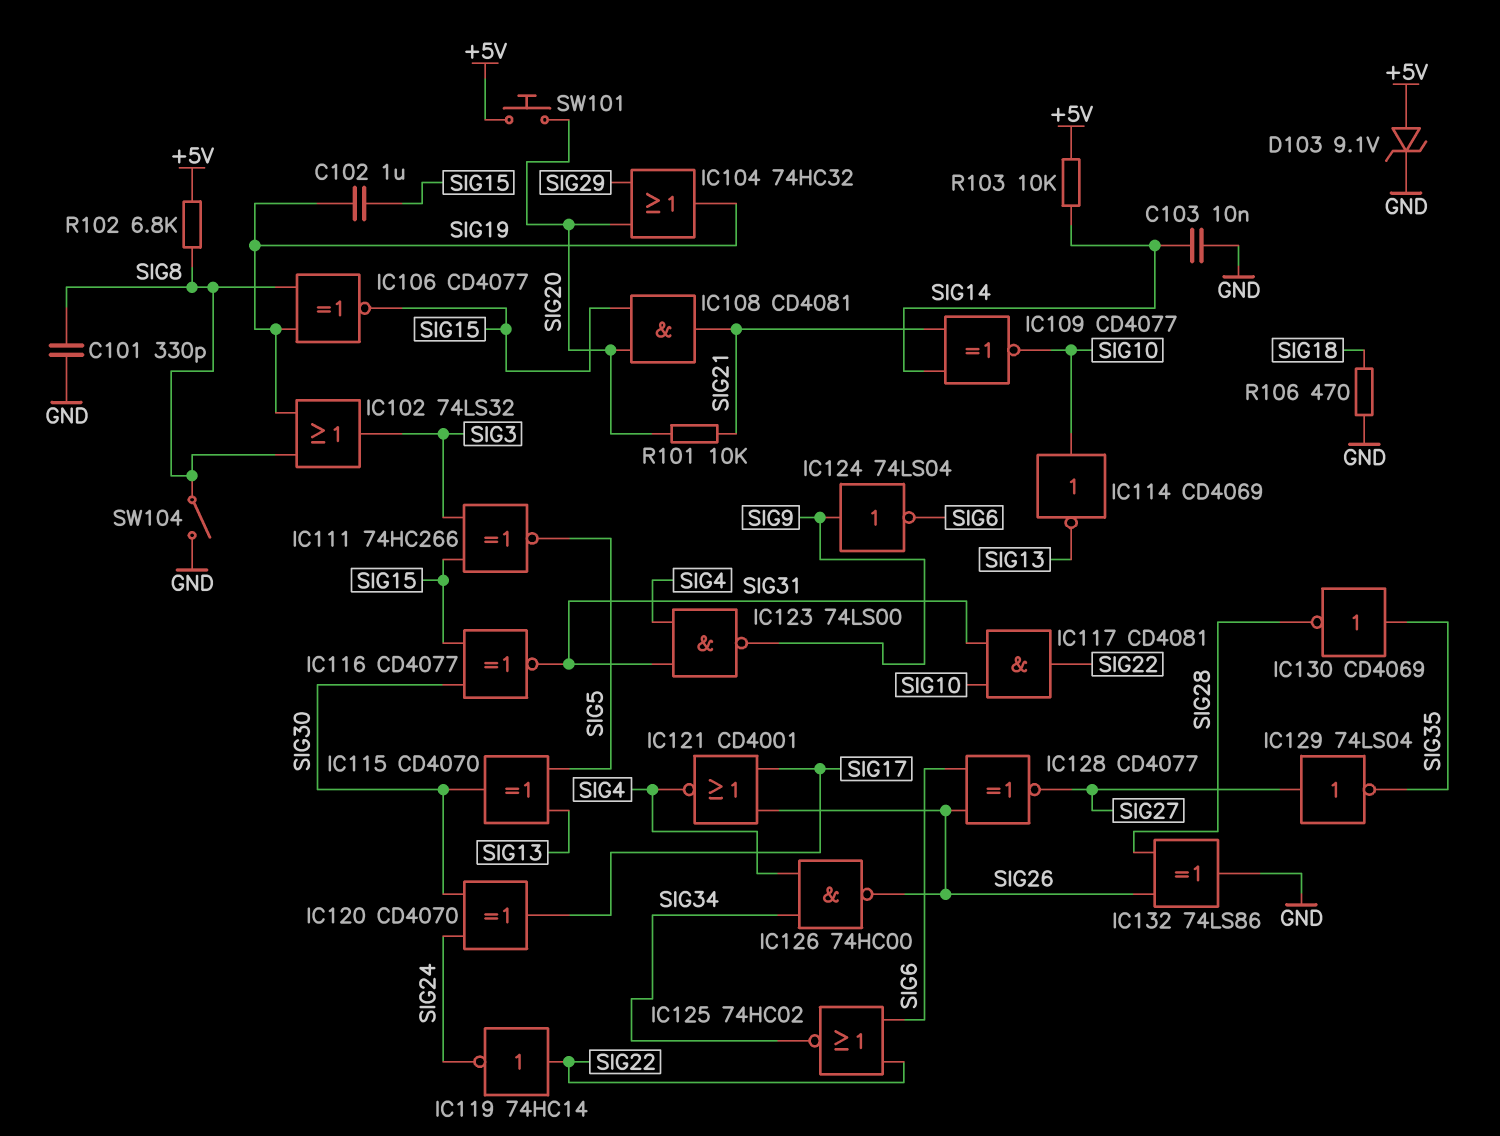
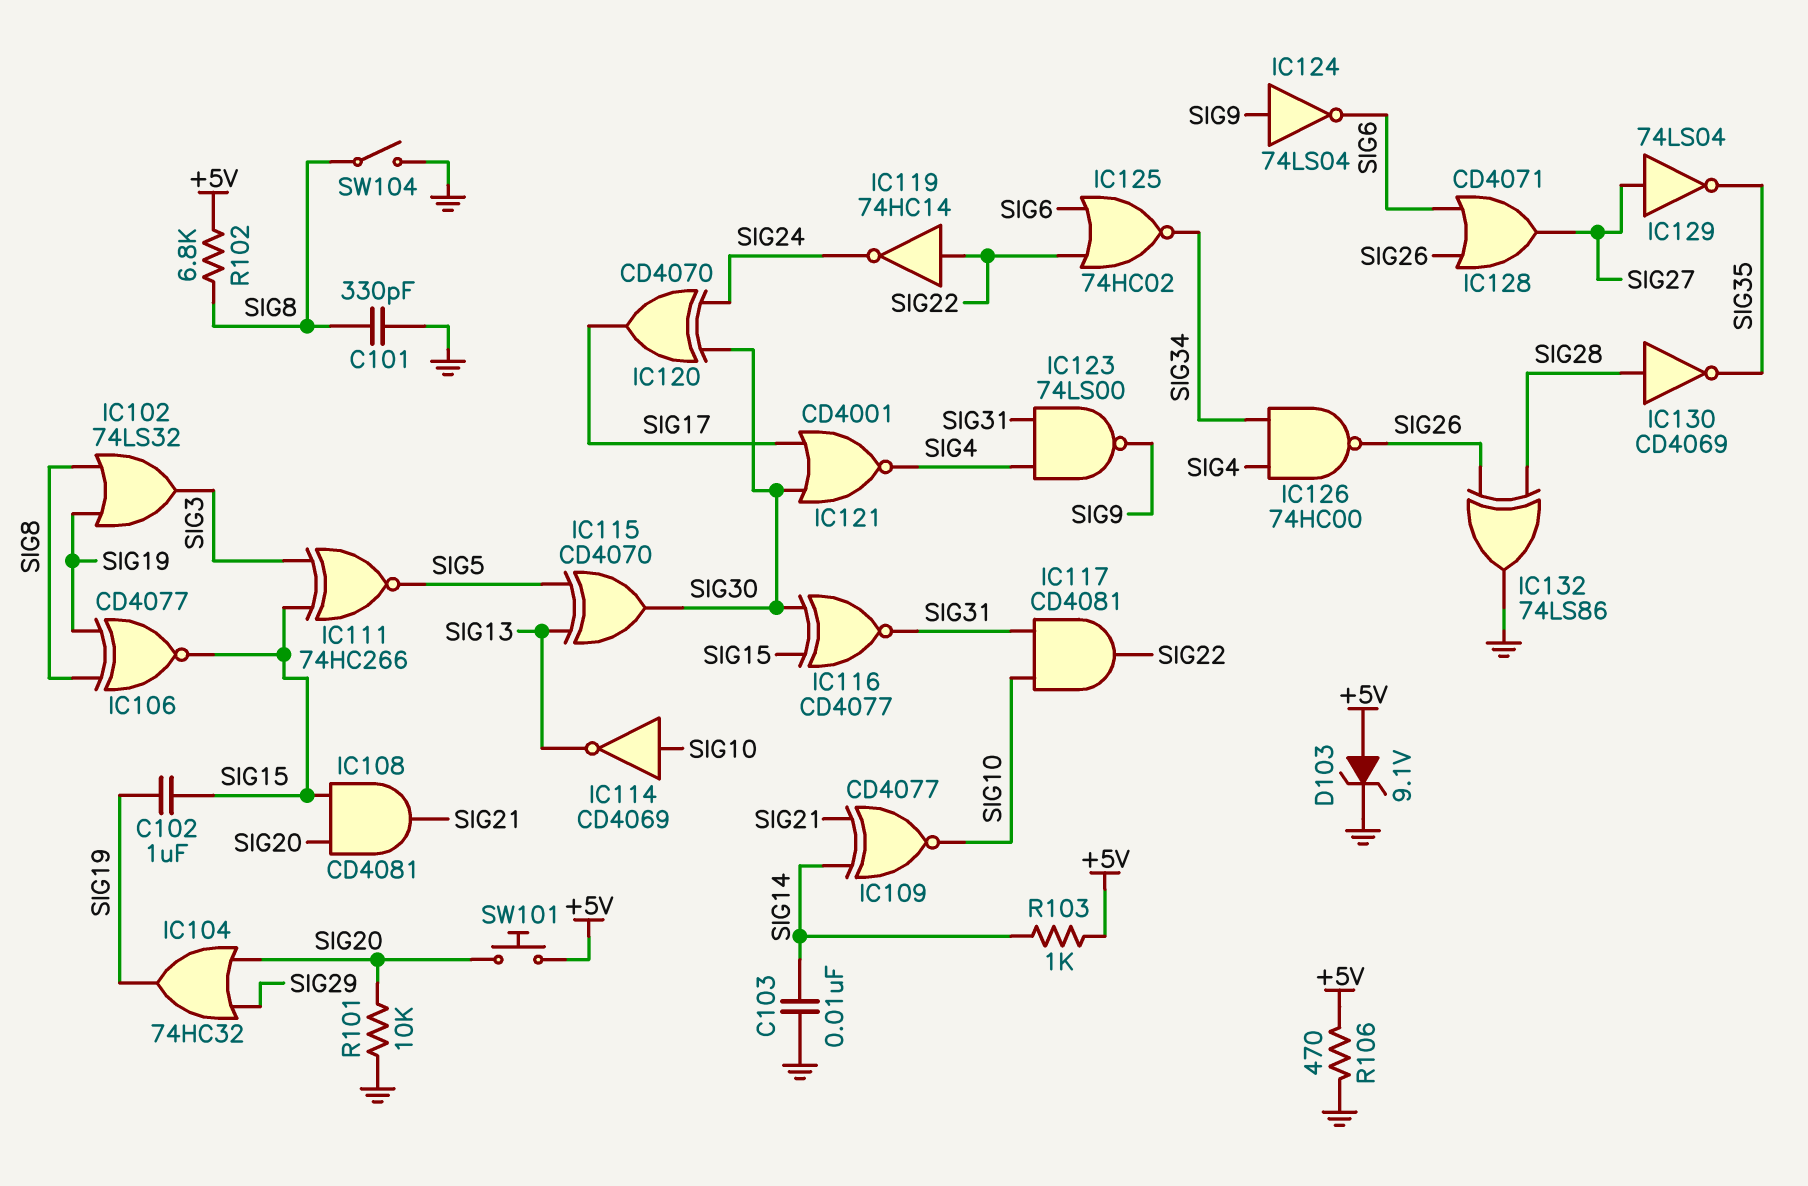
IC121: NOR CD4001 (in SIG17, in SIG26, out SIG4) -> NOR CD4001 (in SIG17, in SIG30, out SIG4)
IC128: XNOR CD4077 (in SIG6, in SIG26, out SIG27) -> OR CD4071 (in SIG6, in SIG26, out SIG27)
IC130: NOT CD4069 (in SIG35, out SIG28) -> NOT CD4069 (in SIG28, out SIG35)
R101: 10k (SIG20, SIG21) -> 10k (GND, SIG20)
R103: 10k (+5V, SIG14) -> 1k (+5V, SIG14)
R106: 470 (GND, SIG18) -> 470 (+5V, GND)

